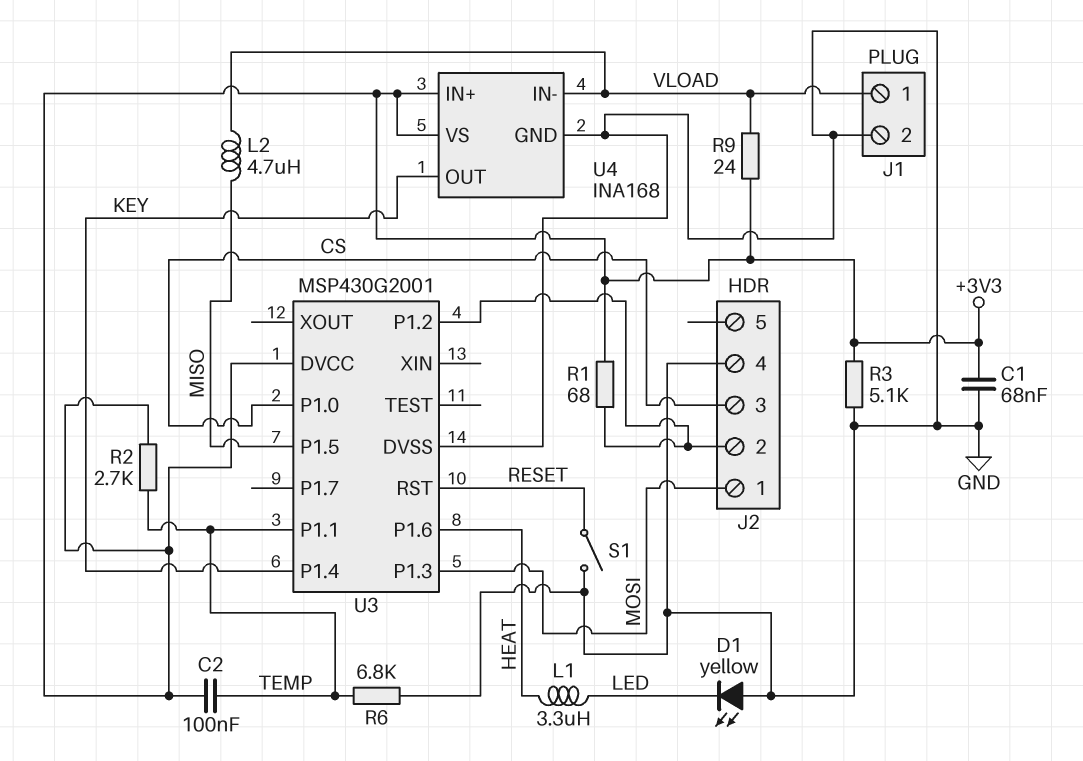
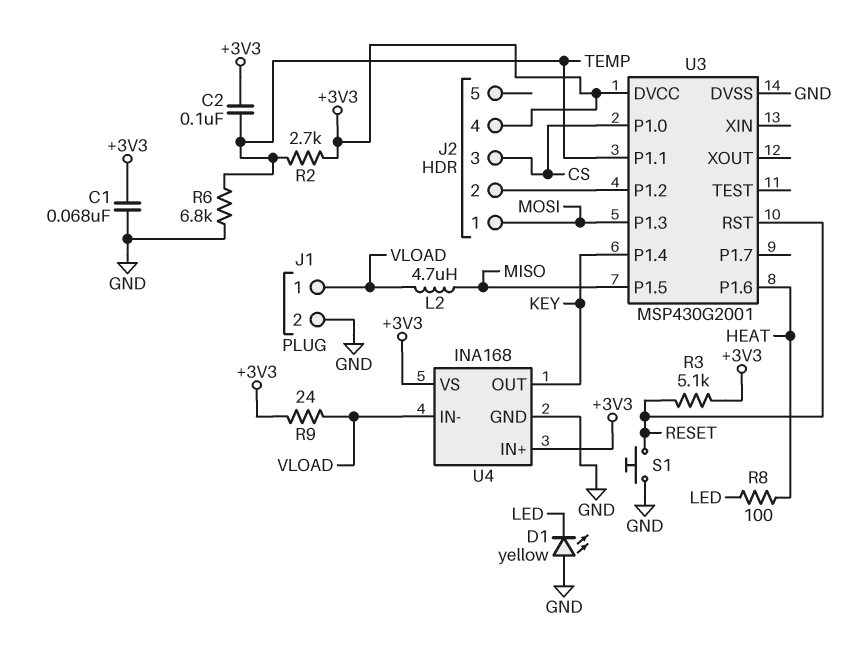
J2 pin 4: GND -> +3V3
L1: 3.3uH (HEAT, LED) -> none
R1: 68 (+3V3, J2/2) -> none
R3: 5.1k (+3V3, GND) -> 5.1k (+3V3, RESET)
R8: none -> 100 (HEAT, LED)
S1: switch (GND, RESET) -> button (GND, RESET)

